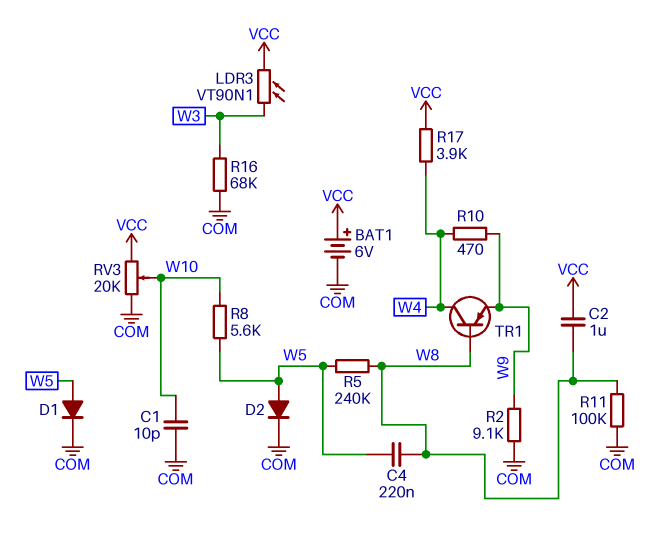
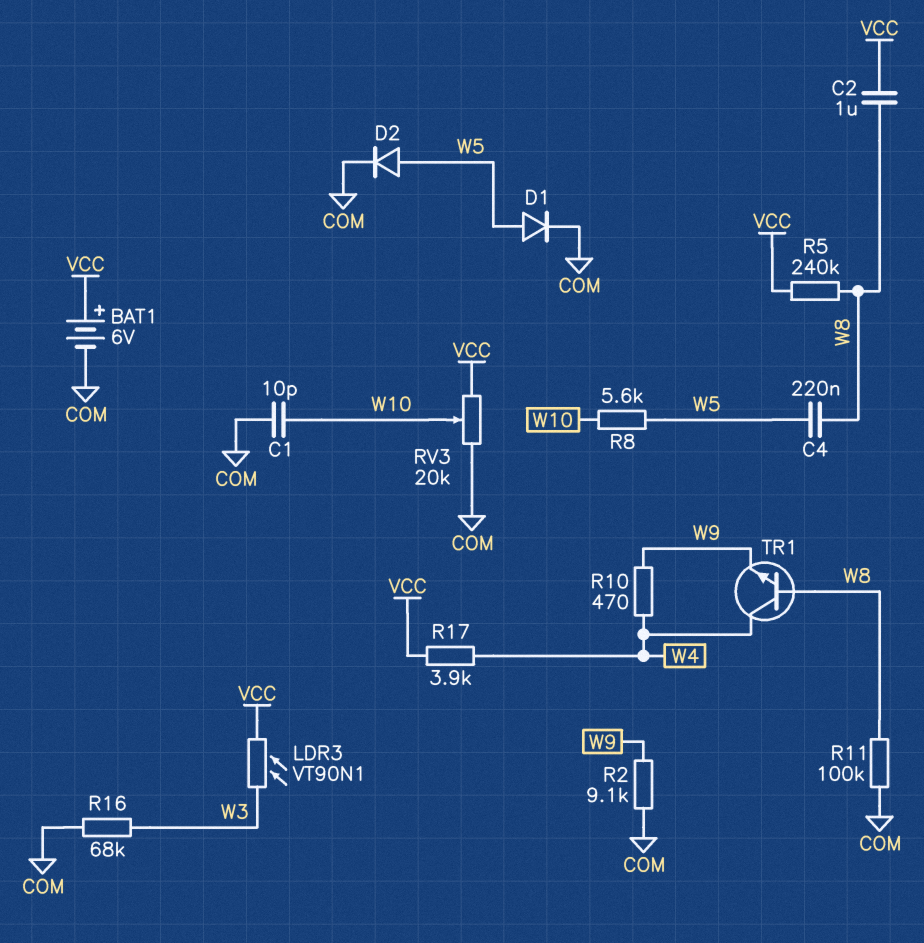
R5: 240k (W5, W8) -> 240k (VCC, W8)
TR1: PNP (B W8, C W4, E W9) -> NPN (B W8, C W4, E W9)

